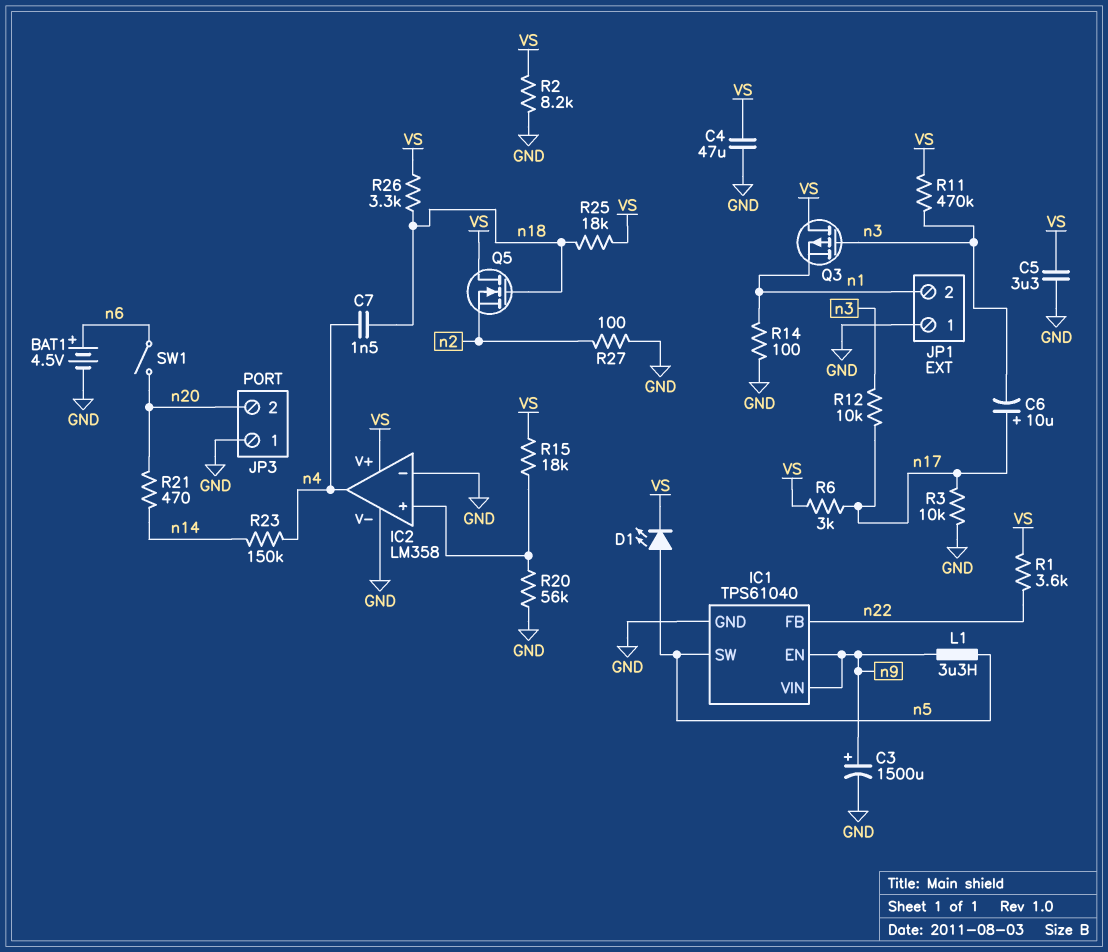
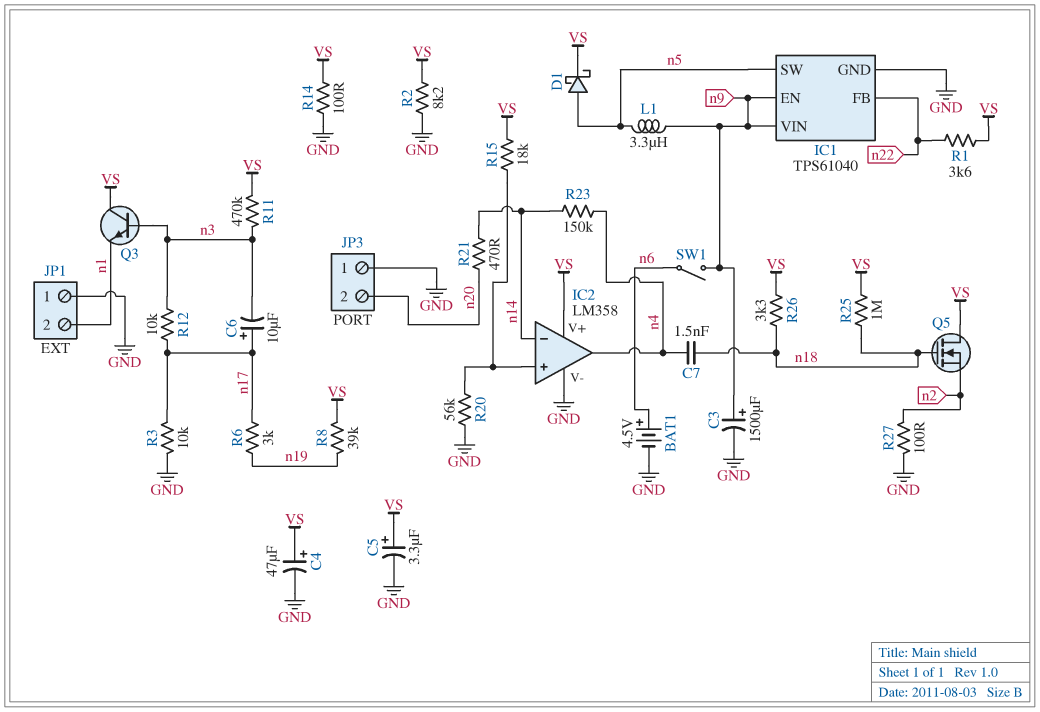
C4: 47uF (GND, VS) -> 47uF (plus VS, minus GND)
C5: 3.3uF (GND, VS) -> 3.3uF (plus VS, minus GND)
D1: LED (A n5, K VS) -> schottky (A n5, K VS)
IC2 pin in-: GND -> n14
Q3: PMOS (G n3, D VS, S n1) -> NPN (B n3, C VS, E n1)
R6: 3k (VS, n17) -> 3k (n17, n19)
R8: none -> 39k (VS, n19)
R14: 100 (GND, n1) -> 100 (GND, VS)
R25: 18k (VS, n18) -> 1M (VS, n18)
SW1: switch (n6, n20) -> switch (n6, n9)

